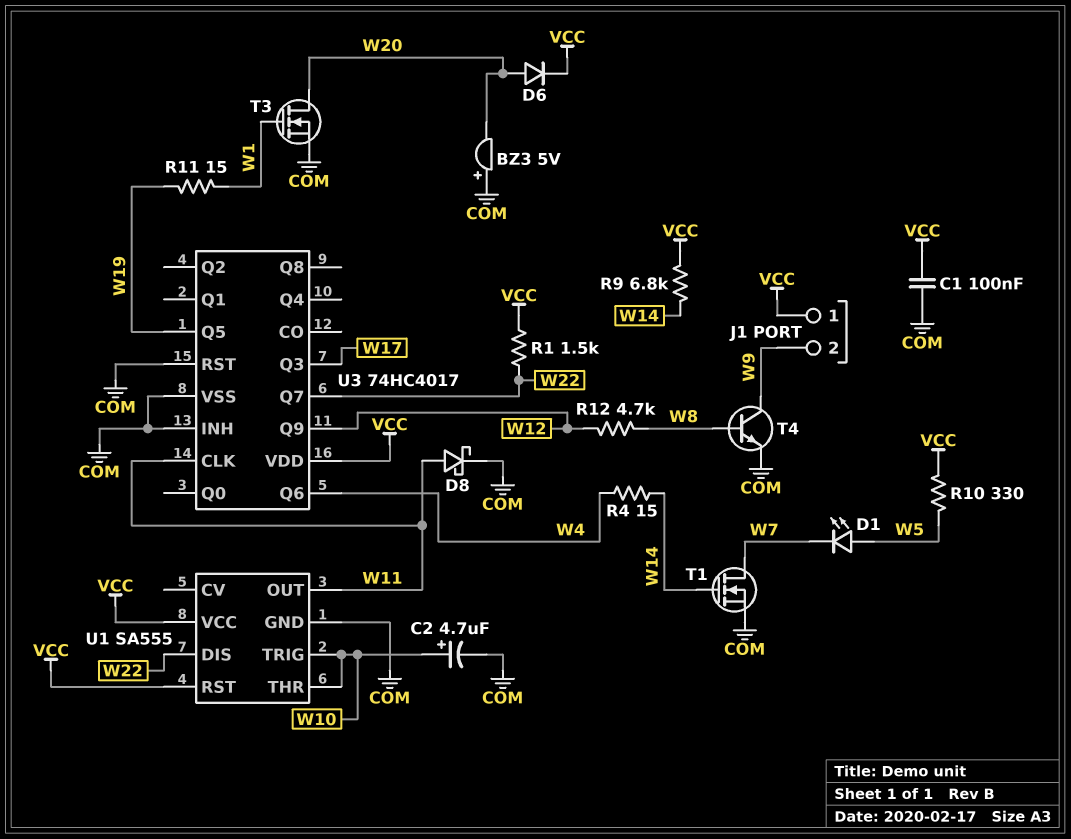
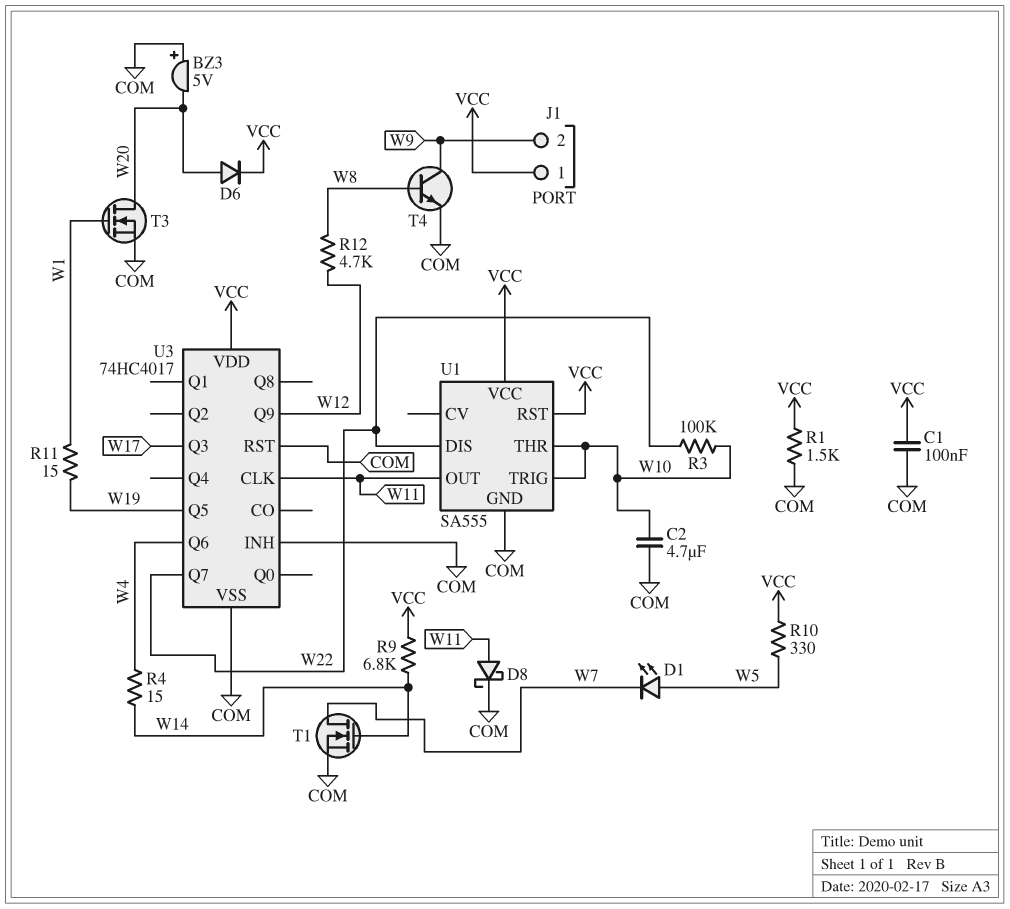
C2: 4.7uF (plus W10, minus COM) -> 4.7uF (COM, W10)
R1: 1.5k (VCC, W22) -> 1.5k (COM, VCC)
R3: none -> 100k (W10, W22)

